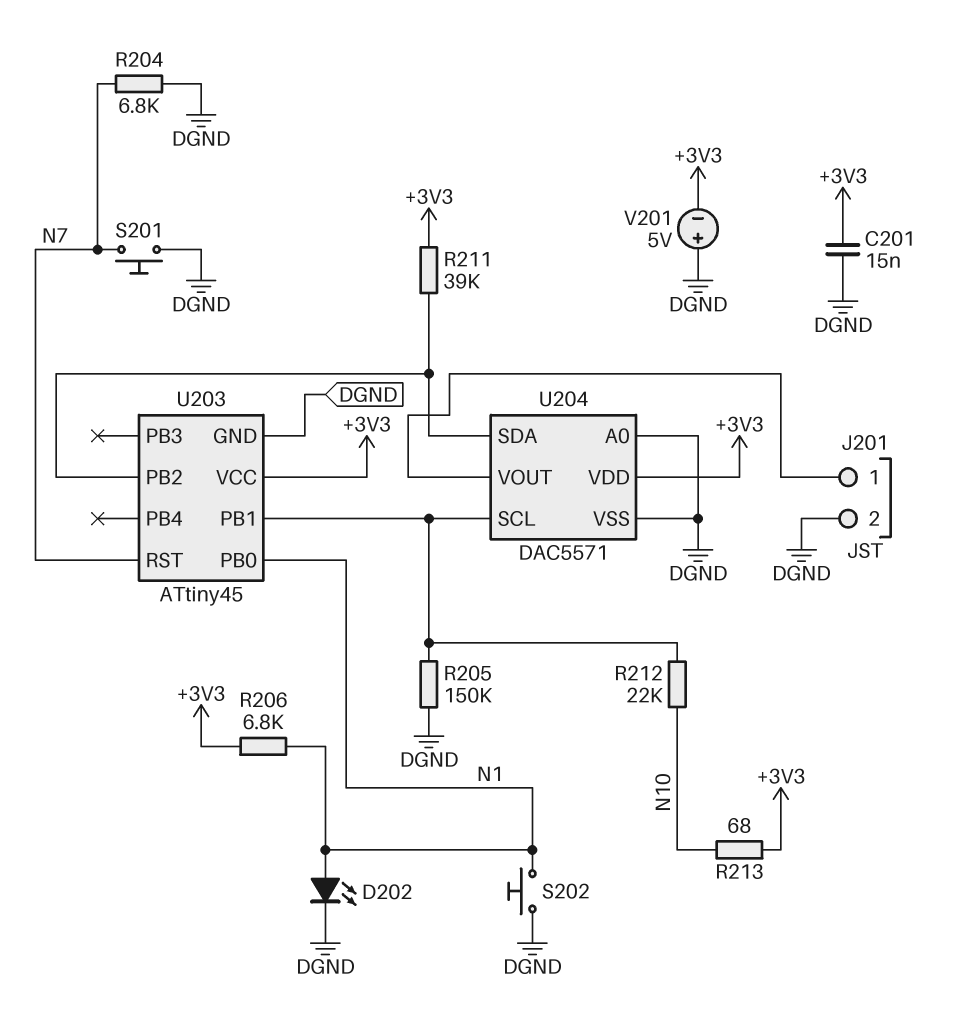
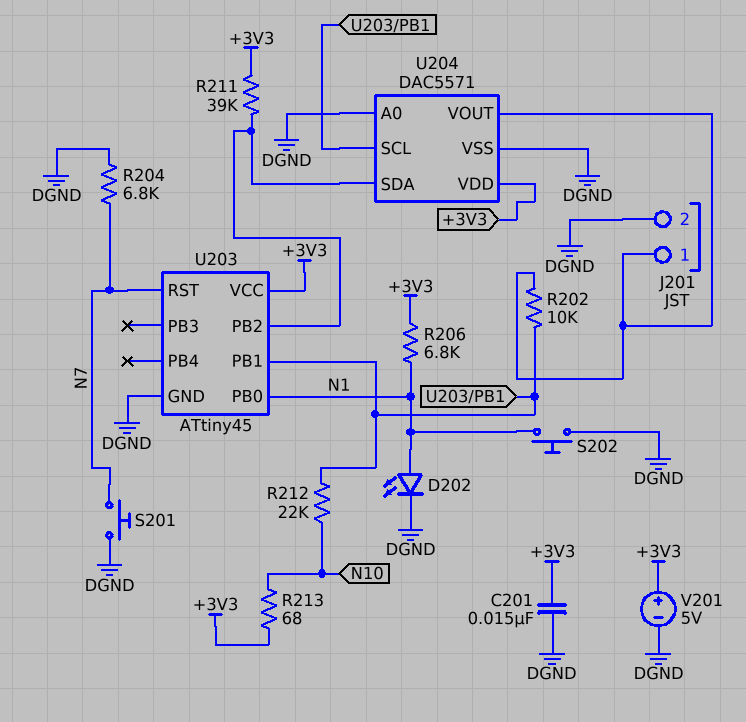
R202: none -> 10k (J201/1, U203/PB1)
R205: 150k (DGND, U203/PB1) -> none
V201: 5V (plus DGND, minus +3V3) -> 5V (plus +3V3, minus DGND)

